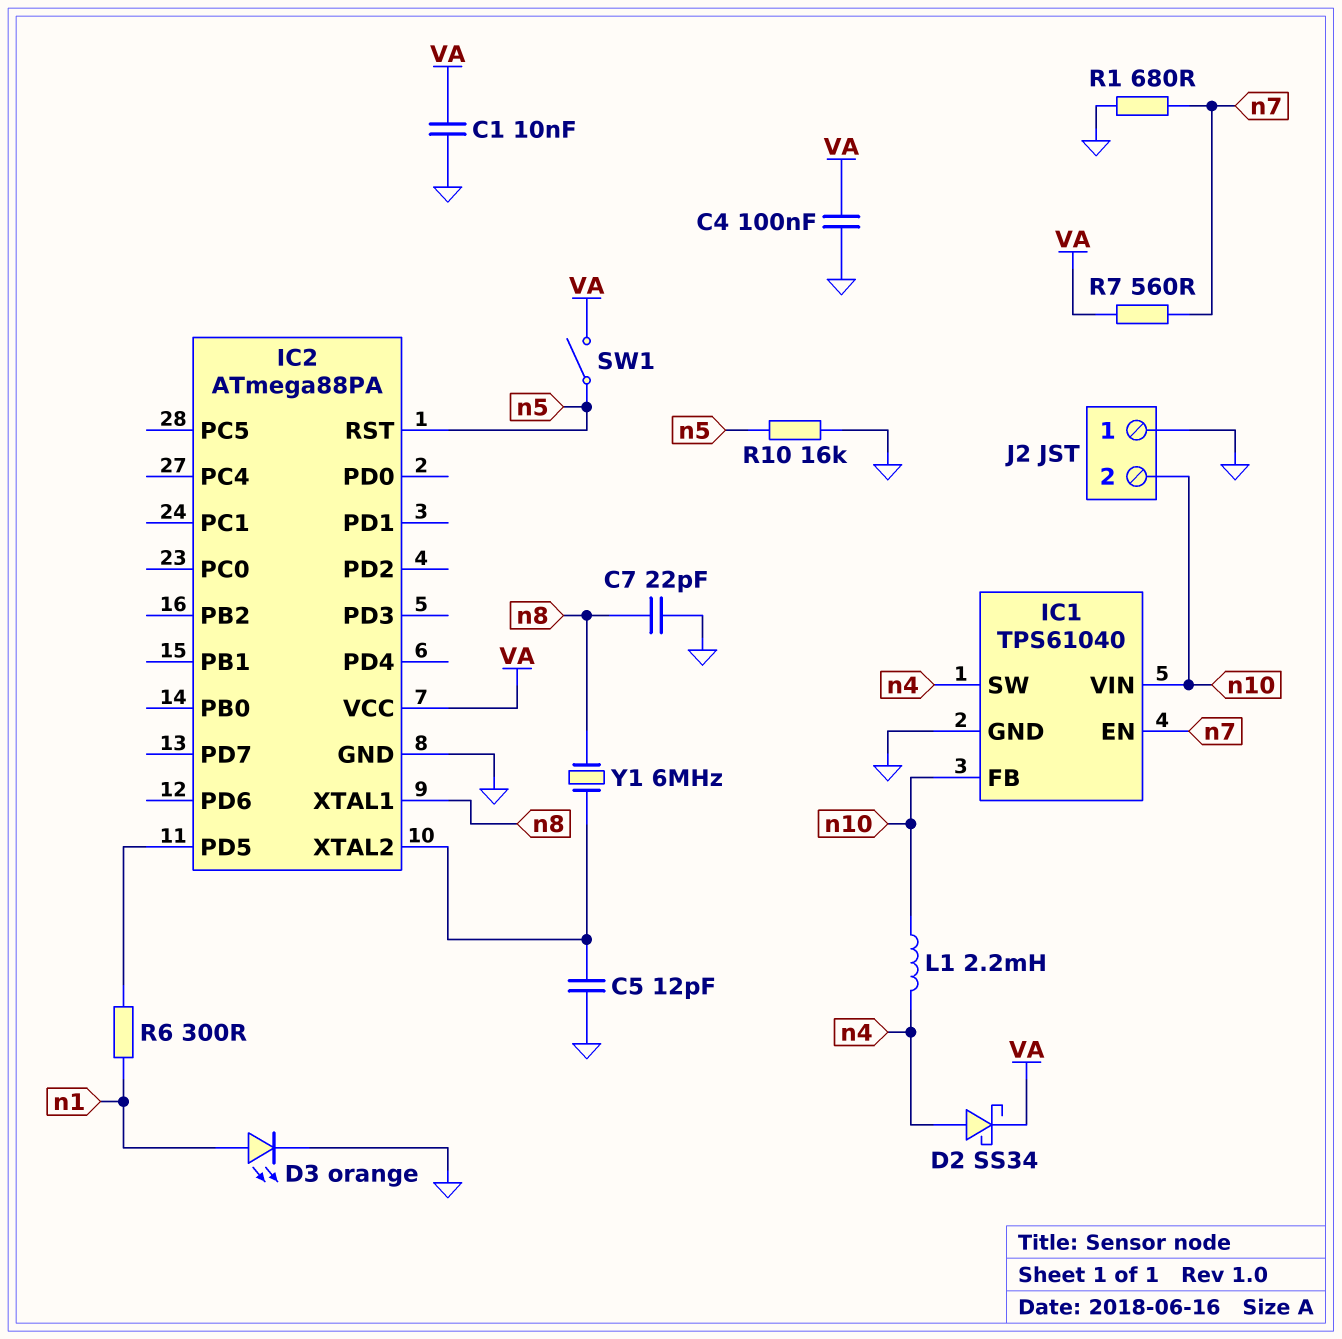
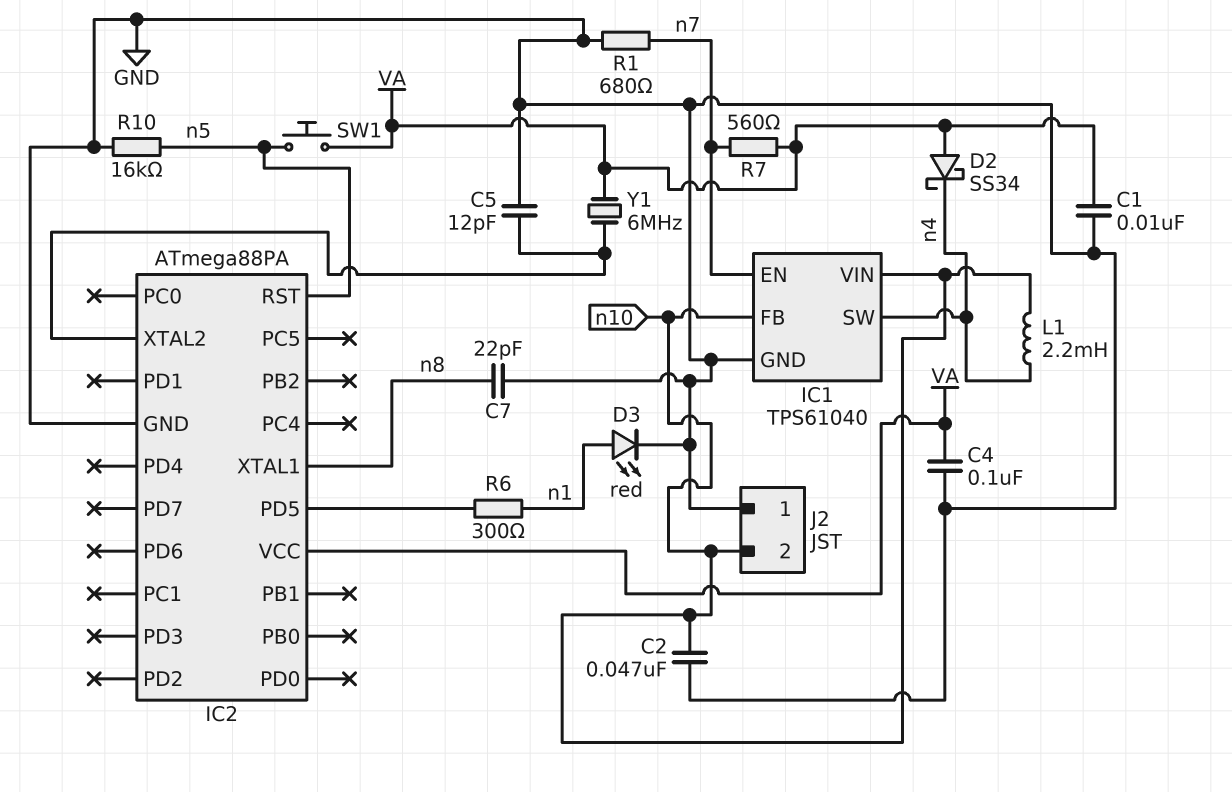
C2: none -> 47nF (GND, n10)
D2: schottky SS34 (A n4, K VA) -> schottky SS34 (A VA, K n4)
D3: LED orange (A n1, K GND) -> LED red (A n1, K GND)
SW1: switch (VA, n5) -> button (VA, n5)
Y1: 6MHz (IC2/XTAL2, n8) -> 6MHz (IC2/XTAL2, VA)

